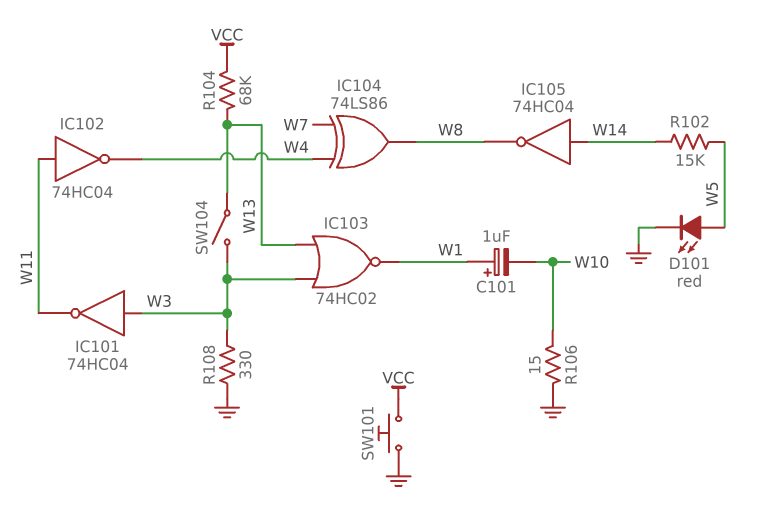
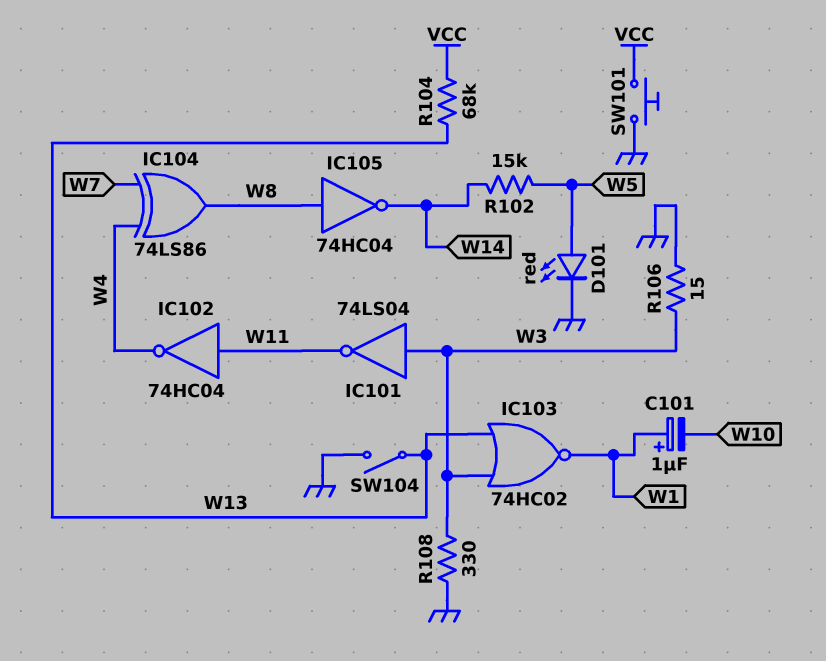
IC101: NOT 74HC04 (in W3, out W11) -> NOT 74LS04 (in W3, out W11)
IC105: NOT 74HC04 (in W14, out W8) -> NOT 74HC04 (in W8, out W14)
R106: 15 (GND, W10) -> 15 (GND, W3)
SW104: switch (W3, W13) -> switch (GND, W13)

